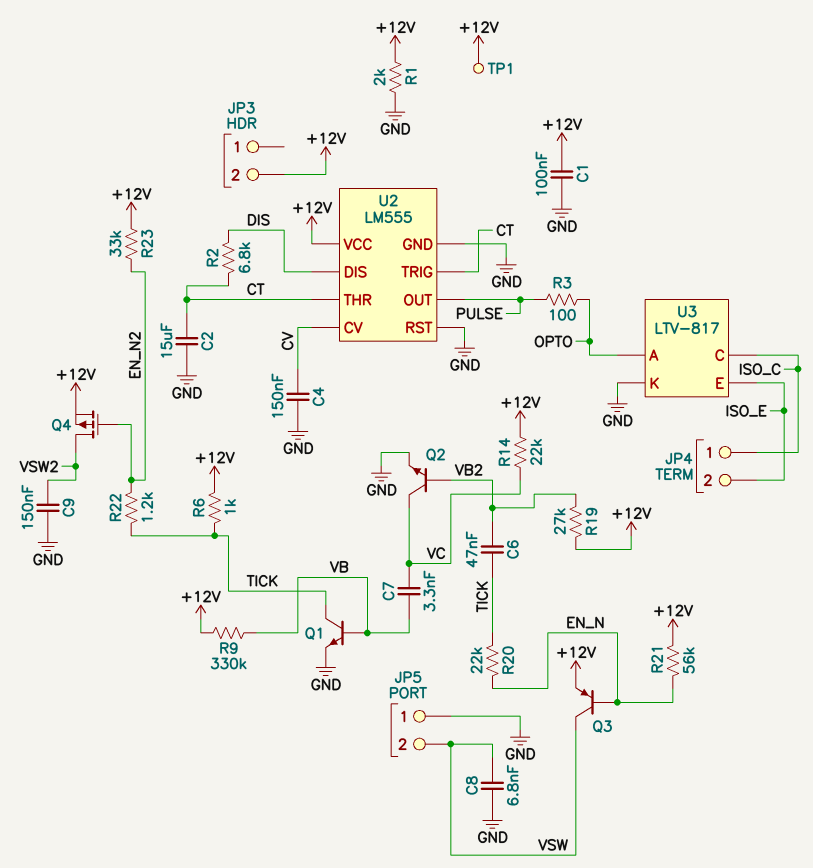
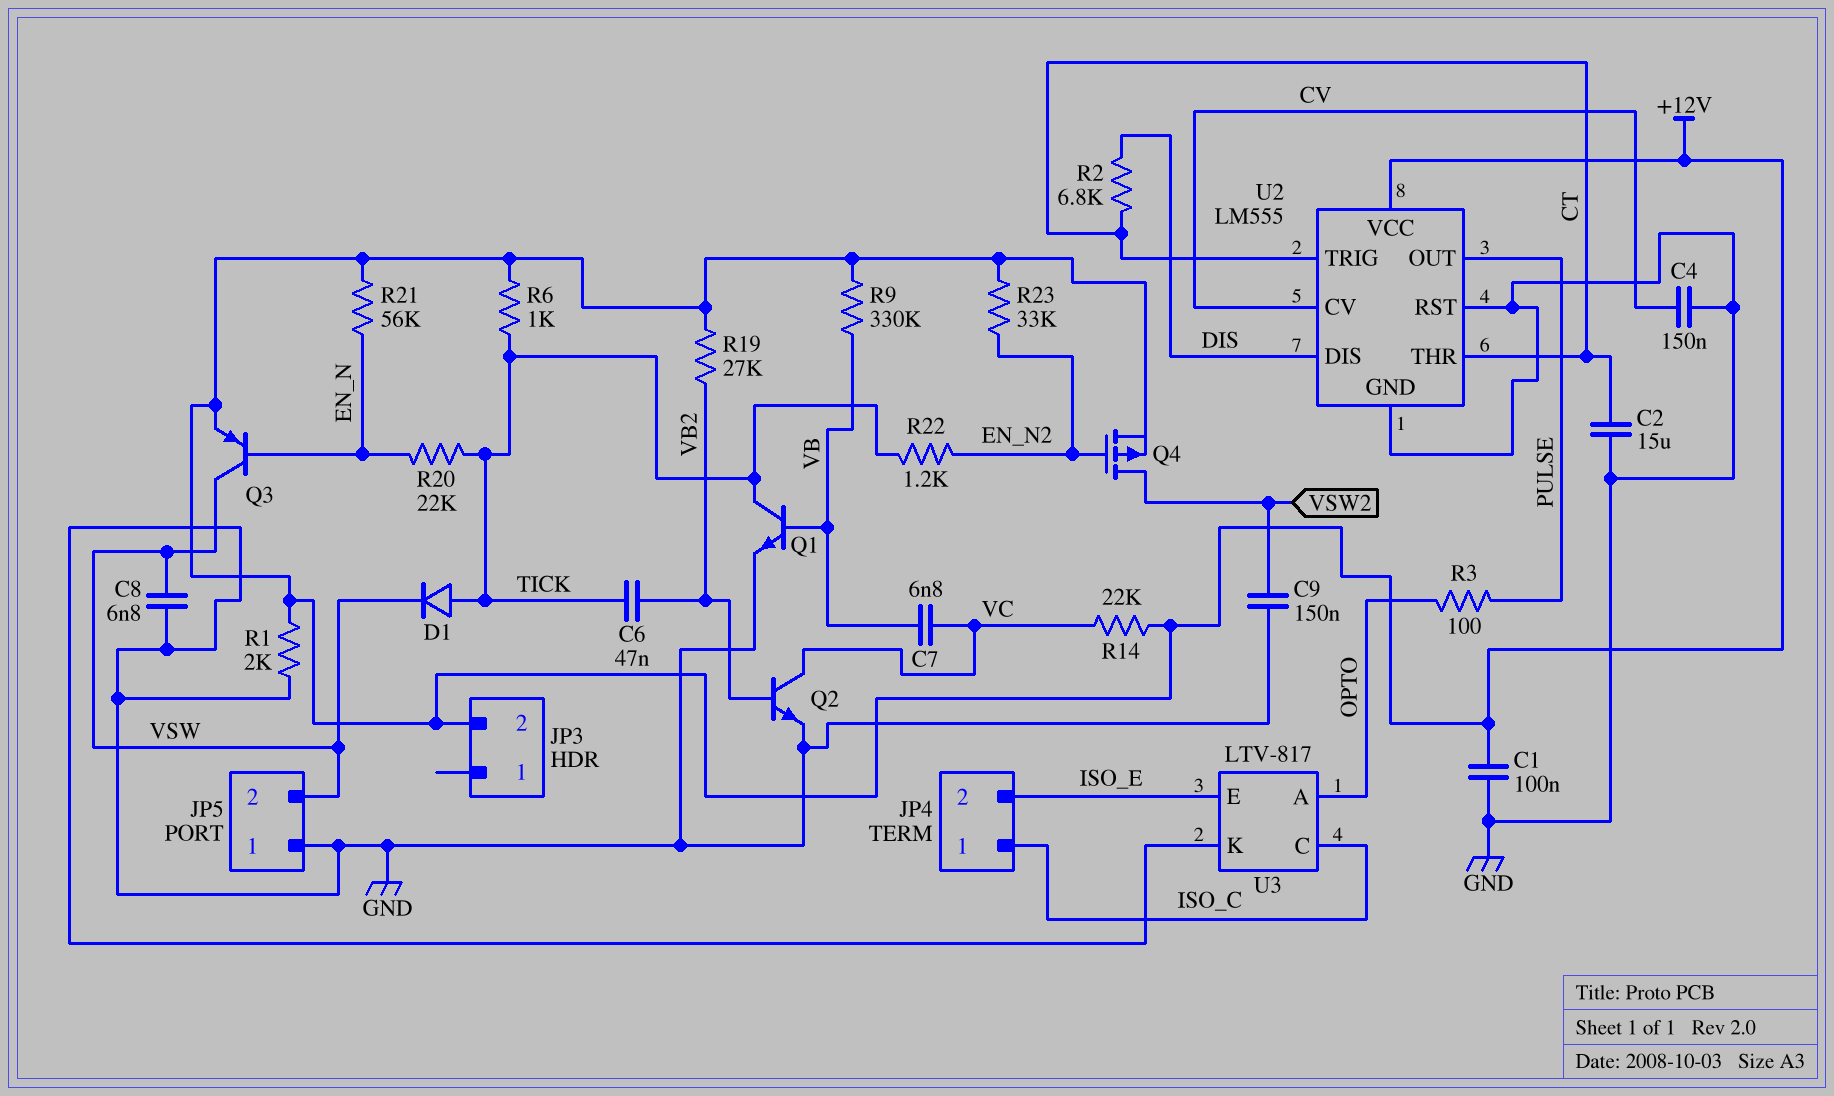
C7: 3.3nF (VB, VC) -> 6.8nF (VB, VC)
D1: none -> diode (A TICK, K VSW)
TP1: test point (+12V) -> none

